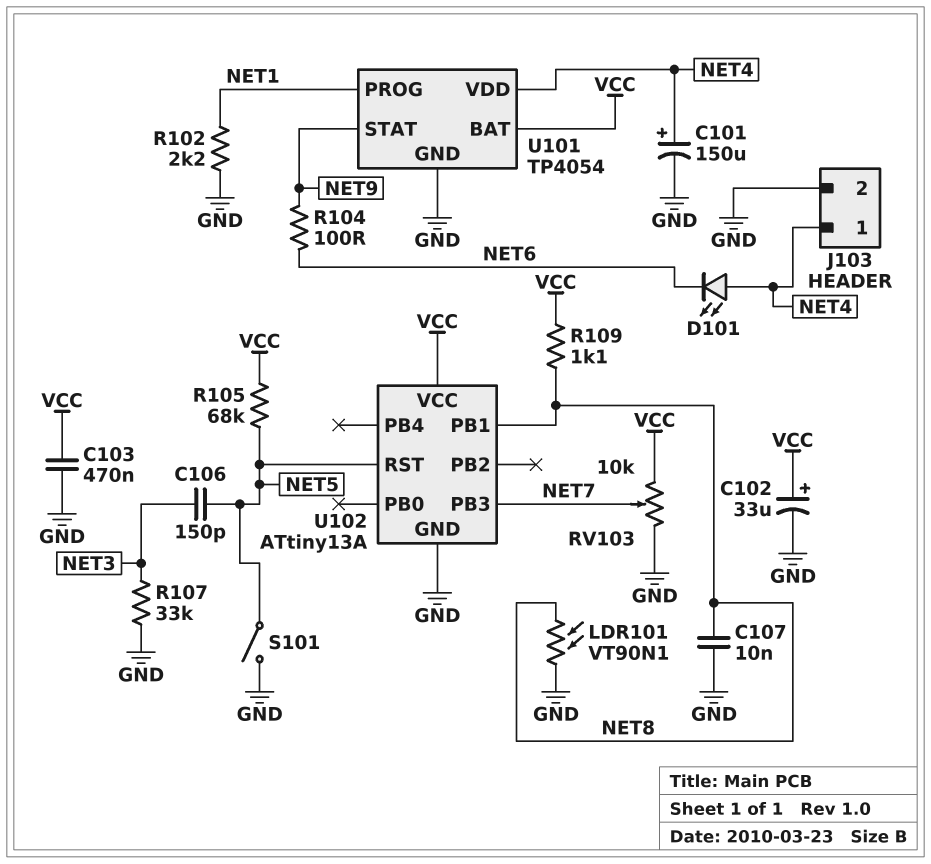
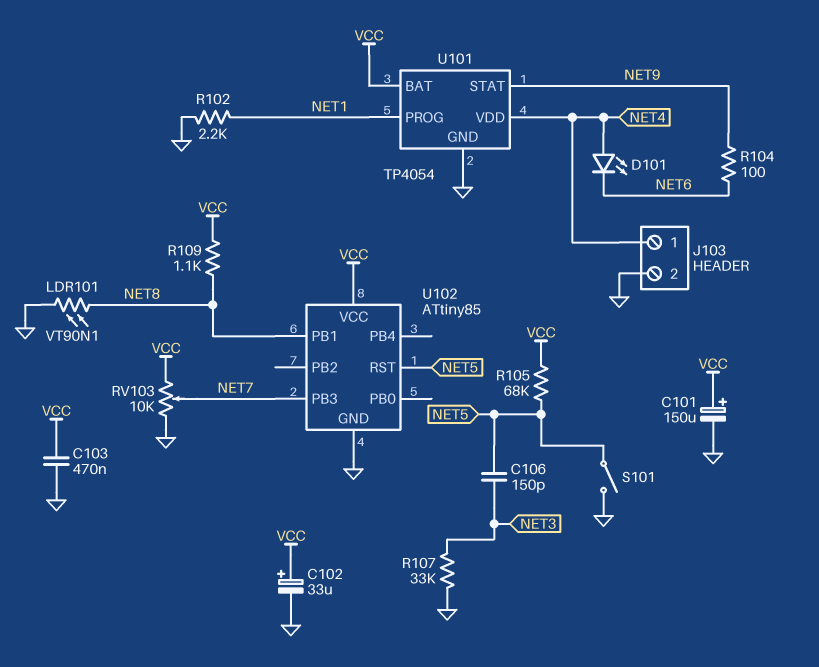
C101: 150uF (plus NET4, minus GND) -> 150uF (plus VCC, minus GND)
C107: 10nF (GND, NET8) -> none
U102: ATtiny13A -> ATtiny85

